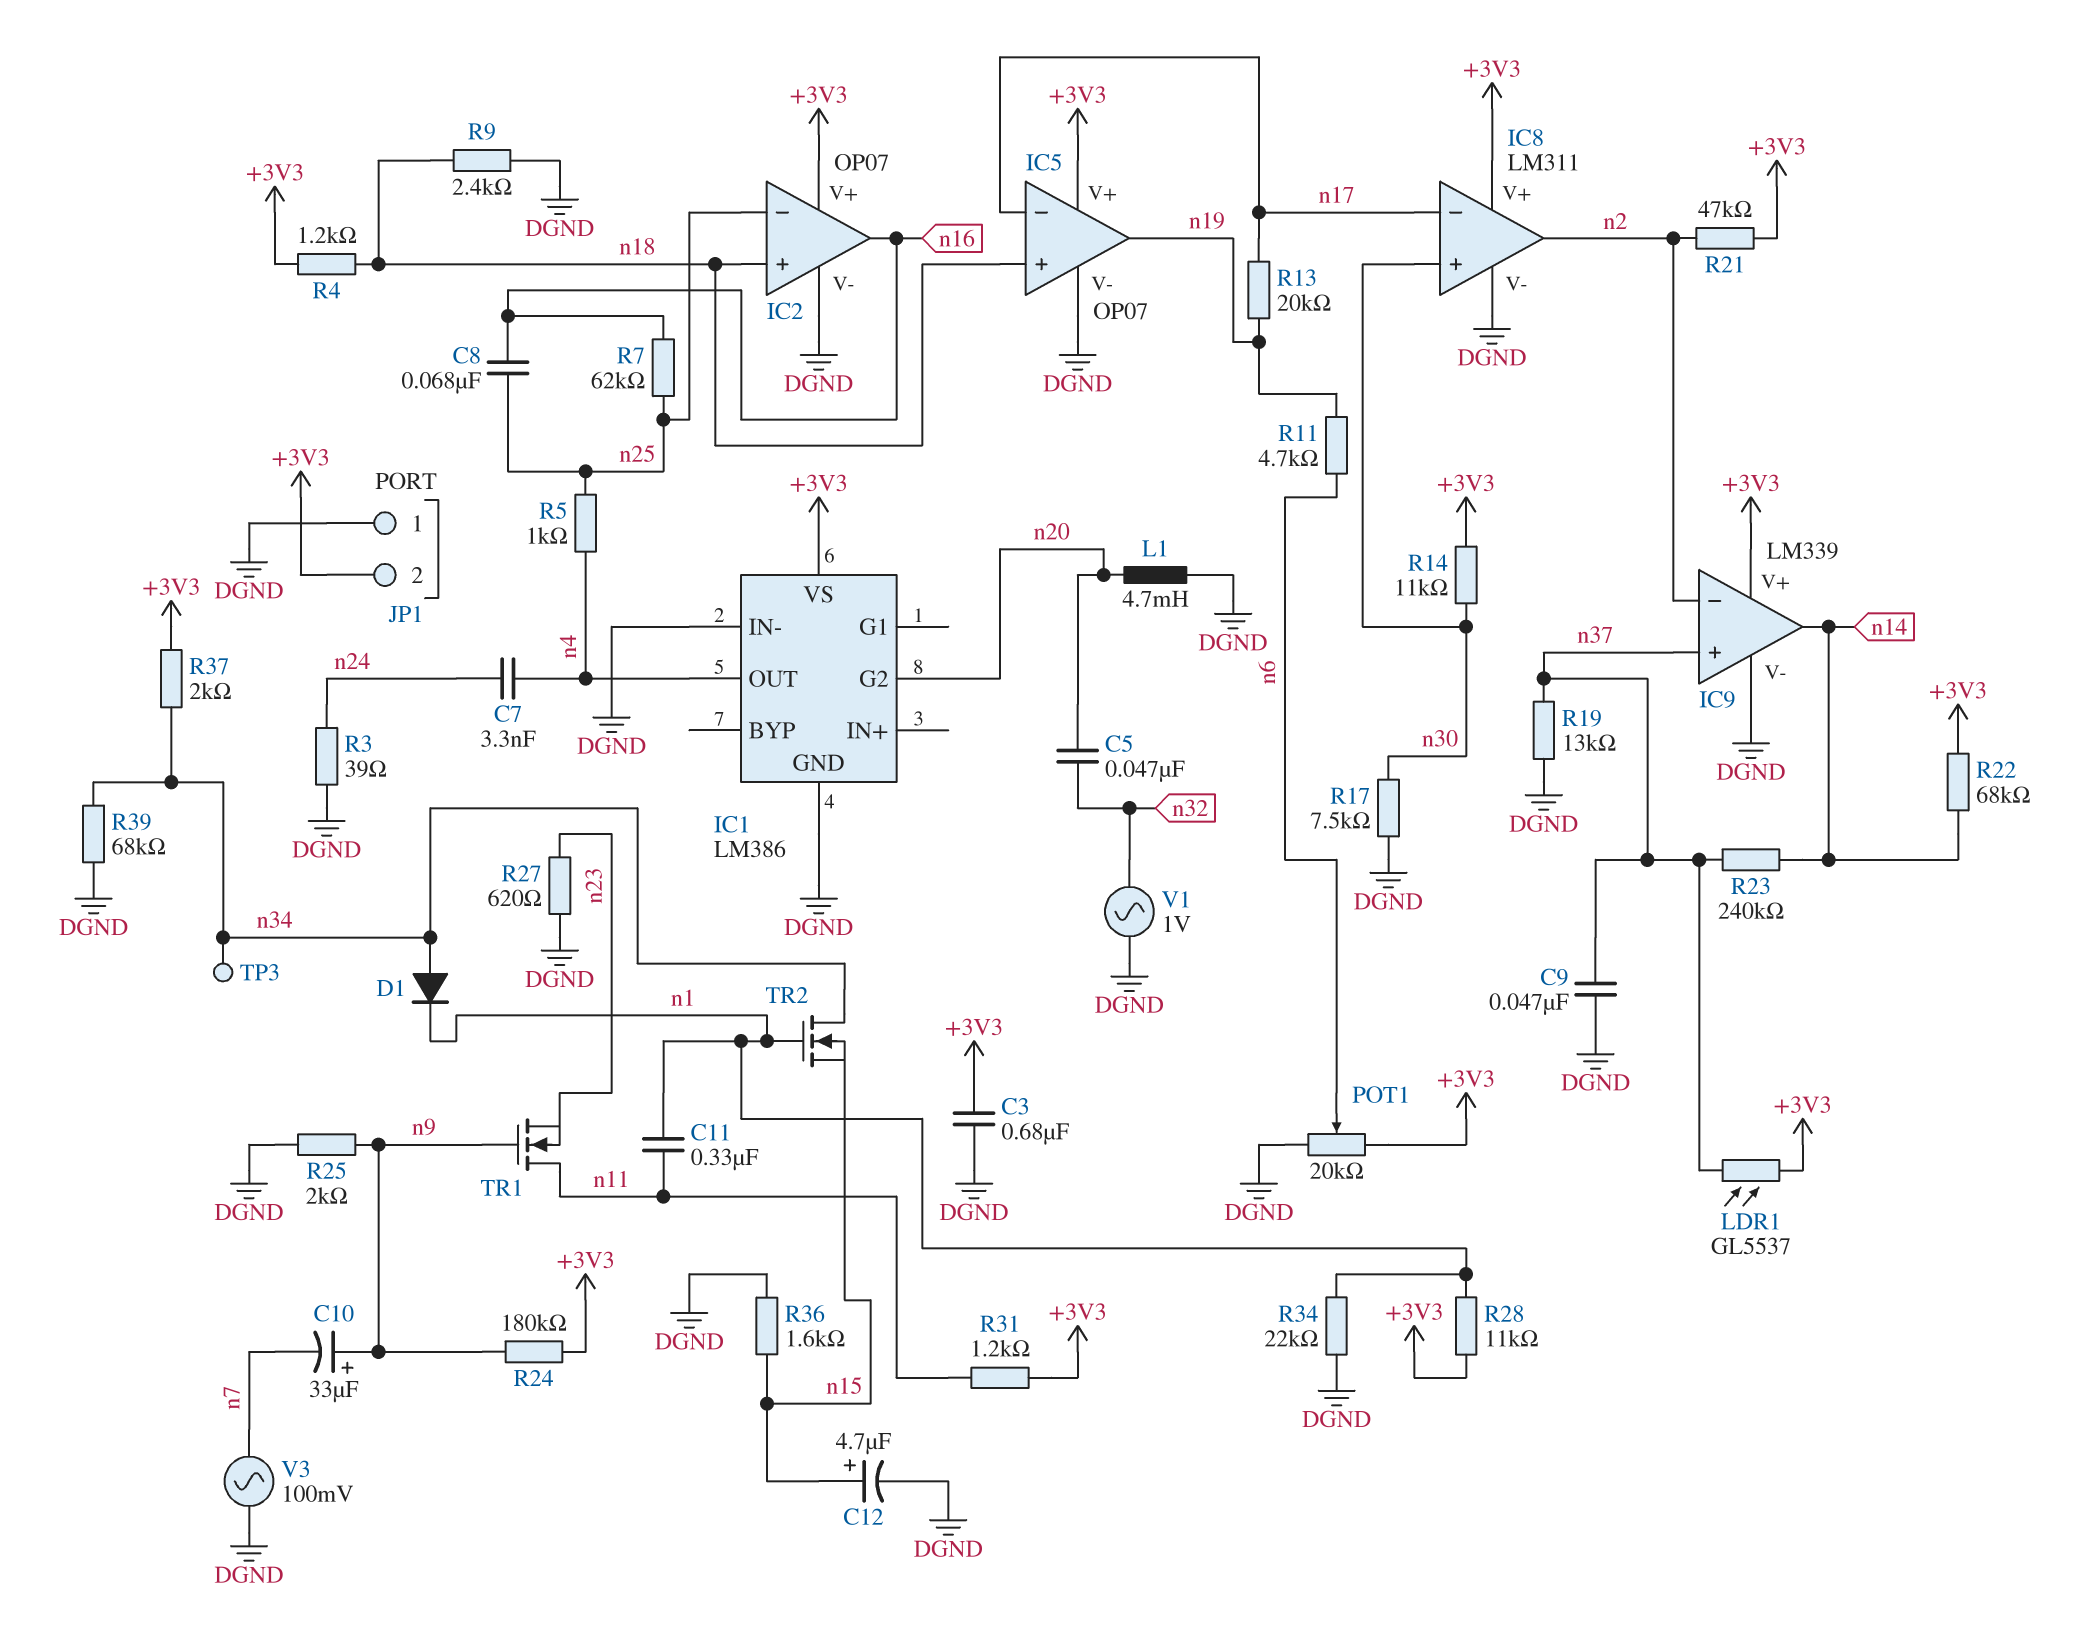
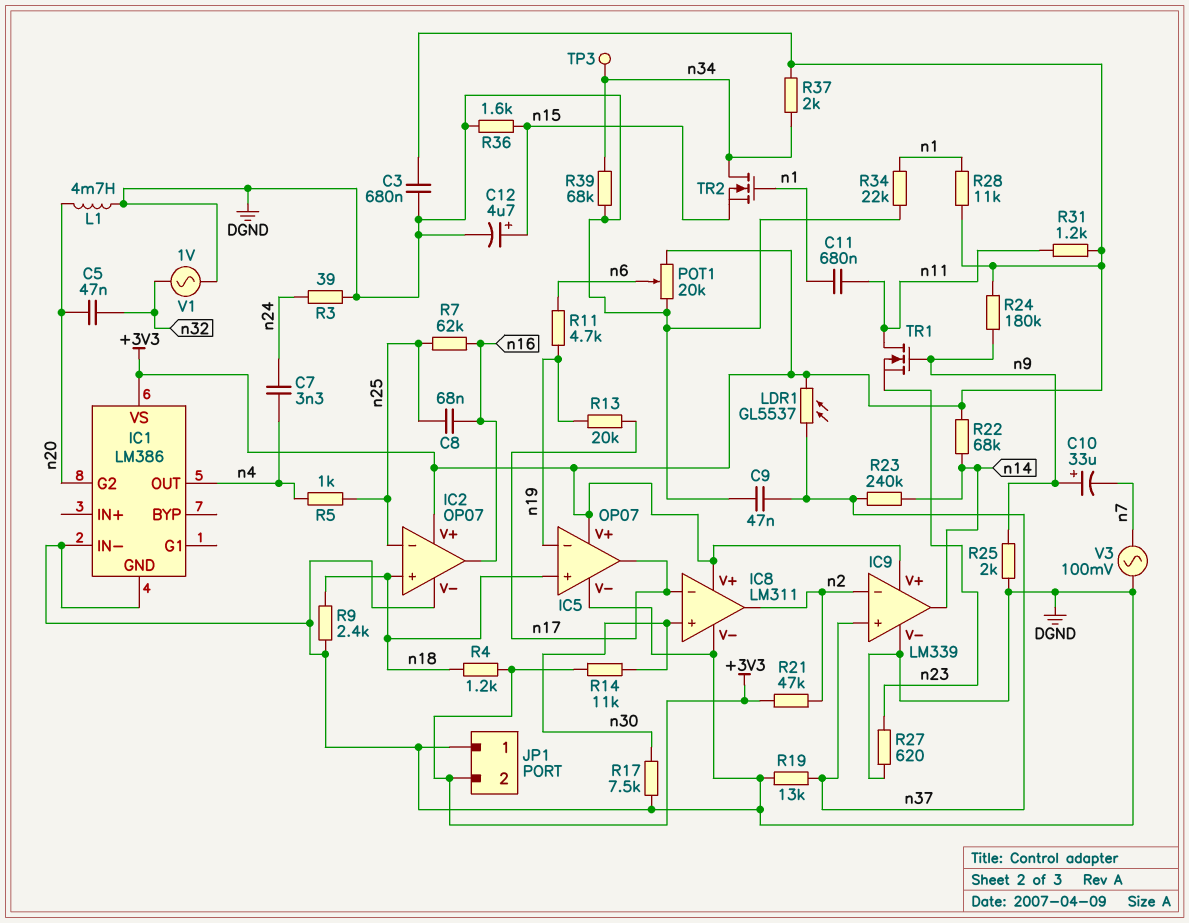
C11: 330nF (n1, n11) -> 680nF (n1, n11)
D1: diode (A n34, K n1) -> none
IC5 pin in-: n17 -> n19
IC5 pin out: n19 -> n17

